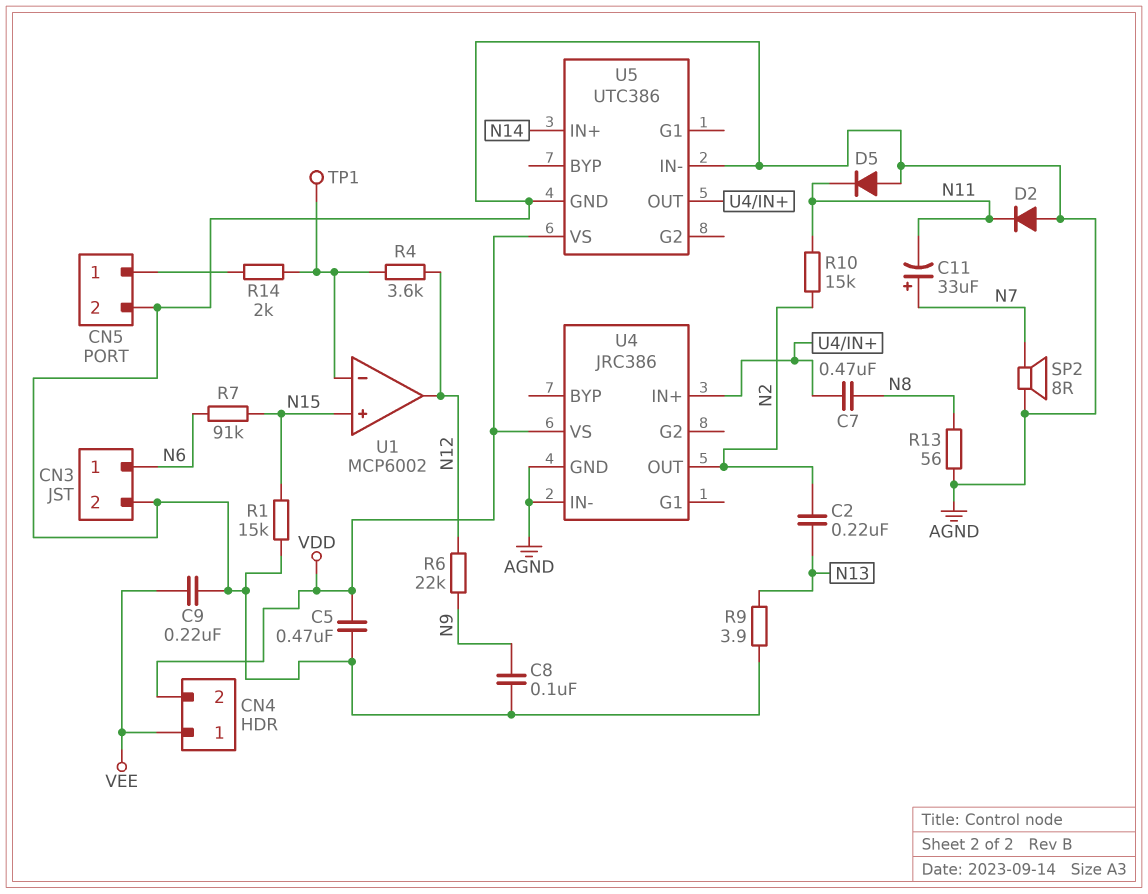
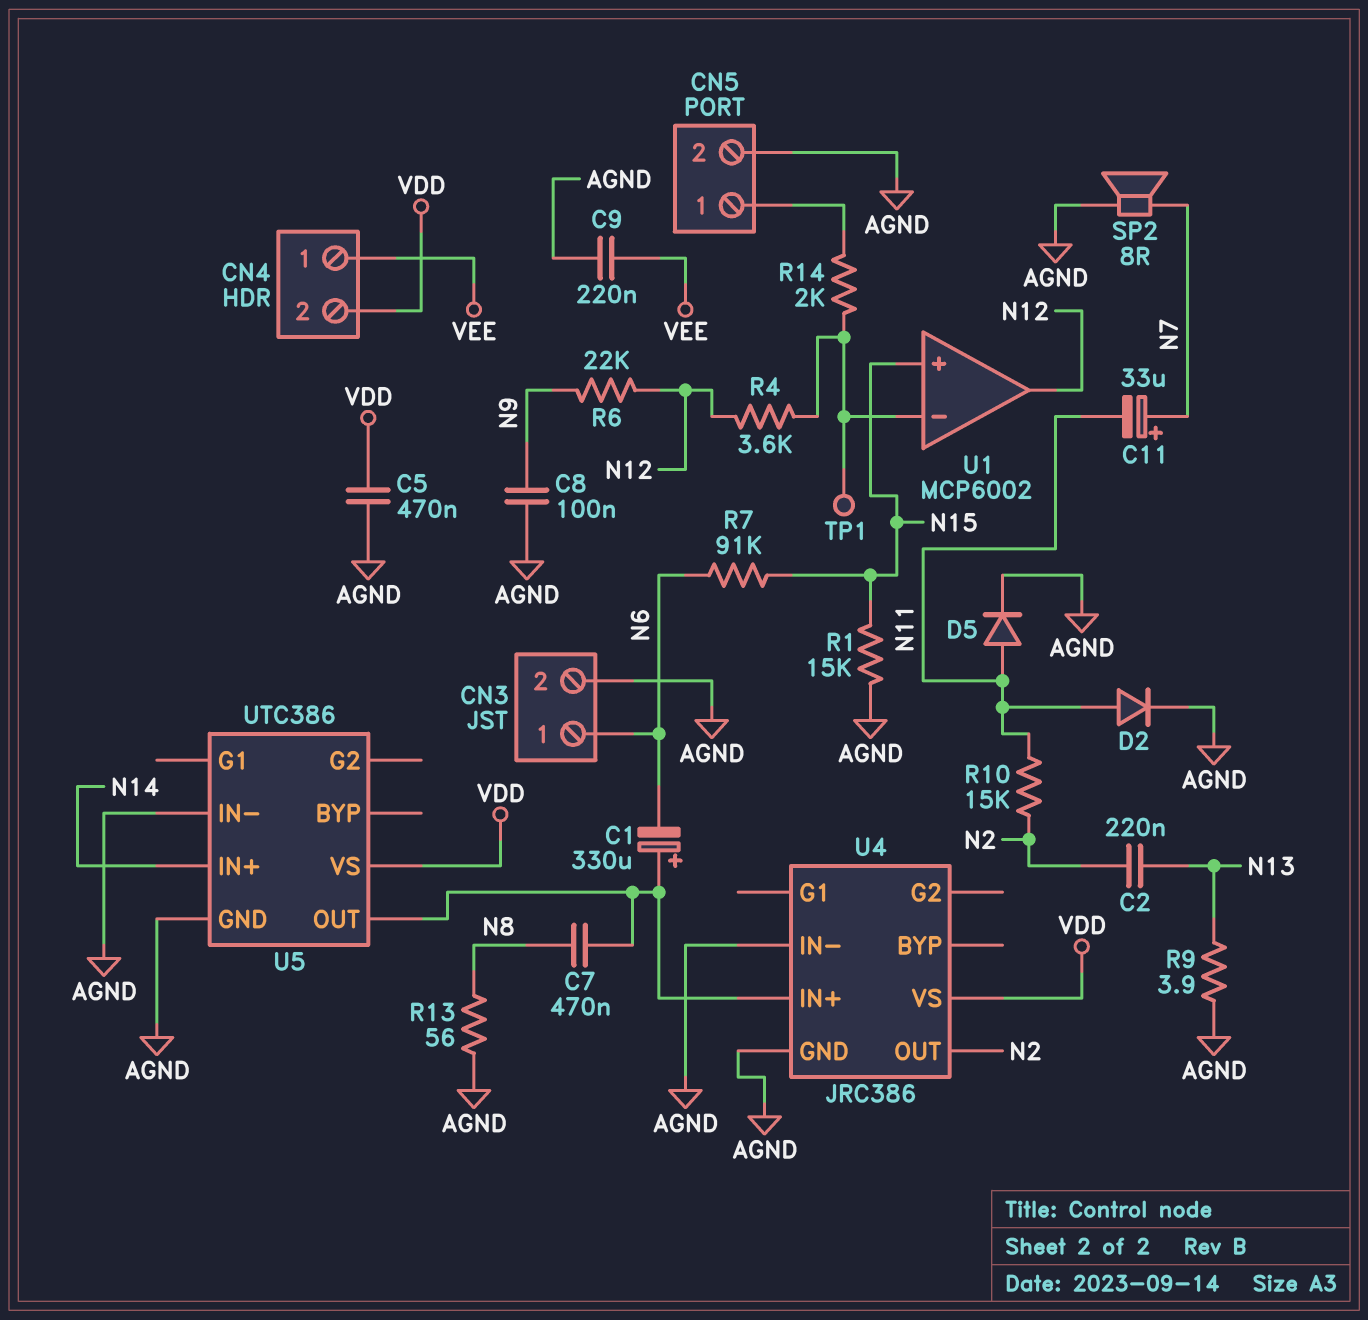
C1: none -> 330uF (plus U4/IN+, minus N6)
D2: diode (A AGND, K N11) -> diode (A N11, K AGND)
D5: diode (A AGND, K N11) -> diode (A N11, K AGND)

